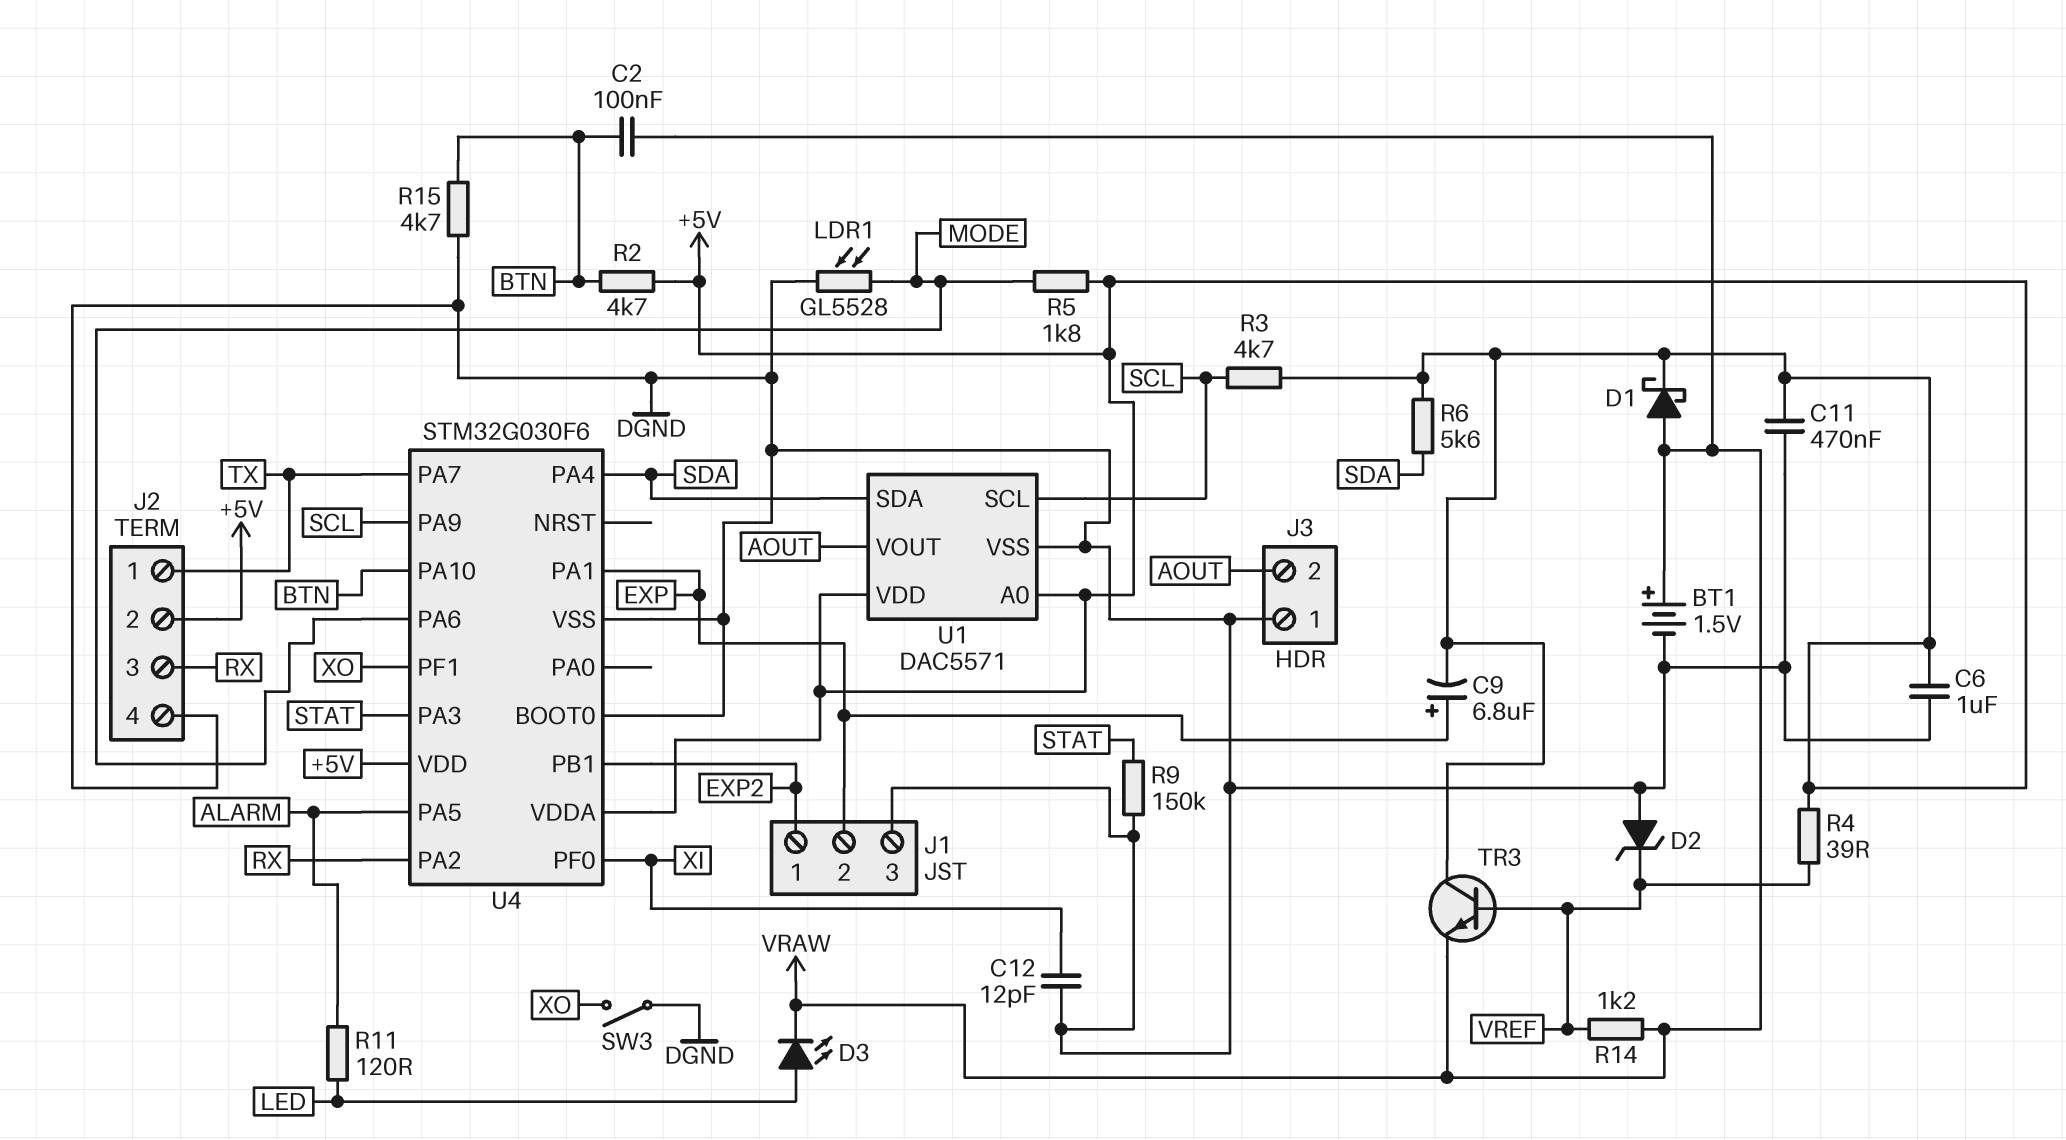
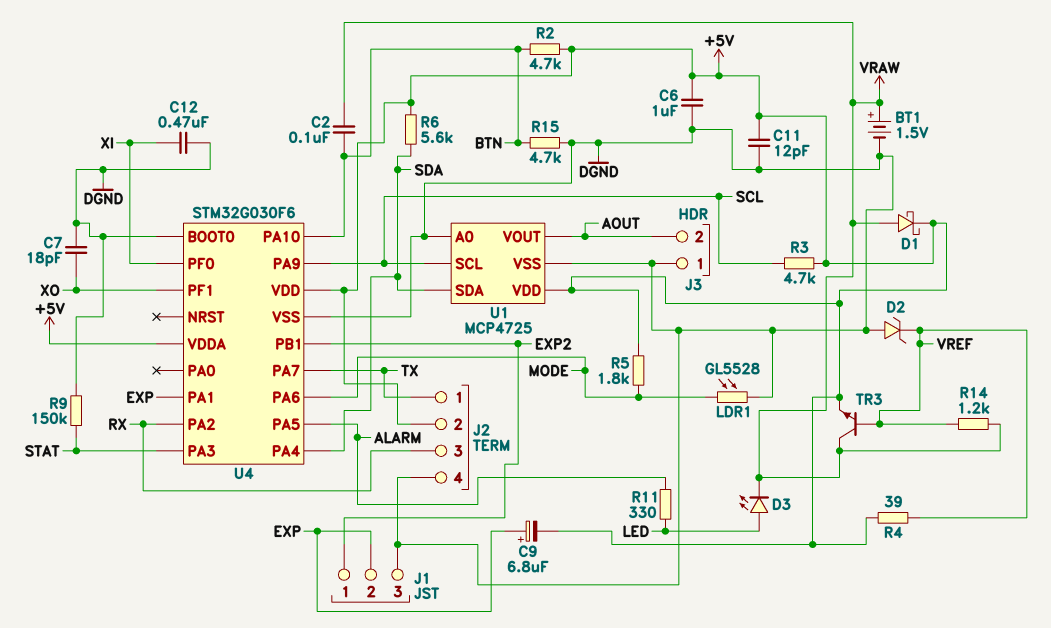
C7: none -> 18pF (DGND, XO)
C11: 470nF (+5V, DGND) -> 12pF (+5V, DGND)
C12: 12pF (DGND, XI) -> 470nF (DGND, XI)
R11: 120 (ALARM, LED) -> 330 (ALARM, LED)
SW3: switch (DGND, XO) -> none
TR3: NPN (B VREF, C +5V, E VRAW) -> NPN (B VREF, C VRAW, E +5V)
U1: DAC5571 -> MCP4725
U1 pin A0: +5V -> DGND

